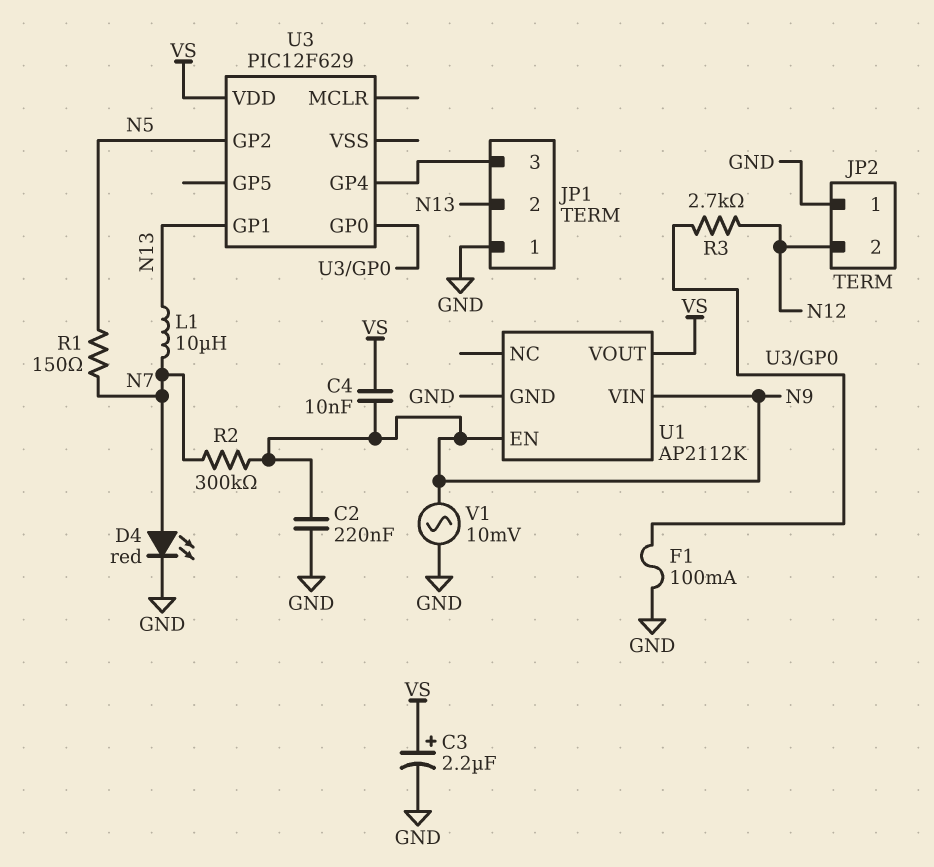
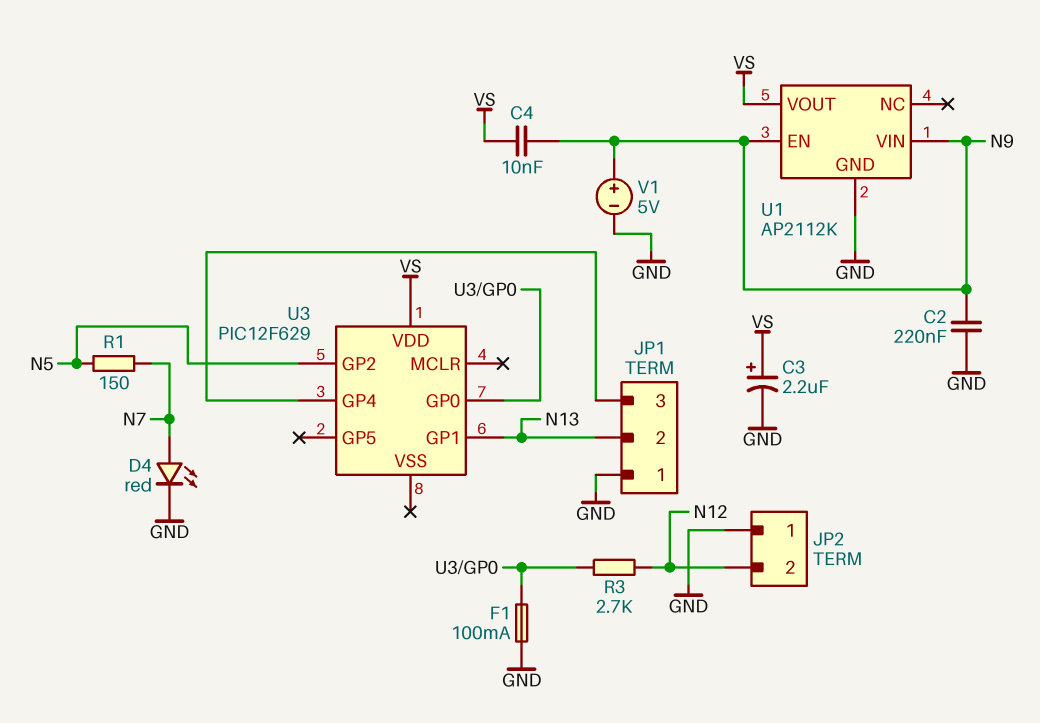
L1: 10uH (N7, N13) -> none
R2: 300k (N7, N9) -> none
V1: AC 10mV (GND, N9) -> 5V (plus N9, minus GND)

